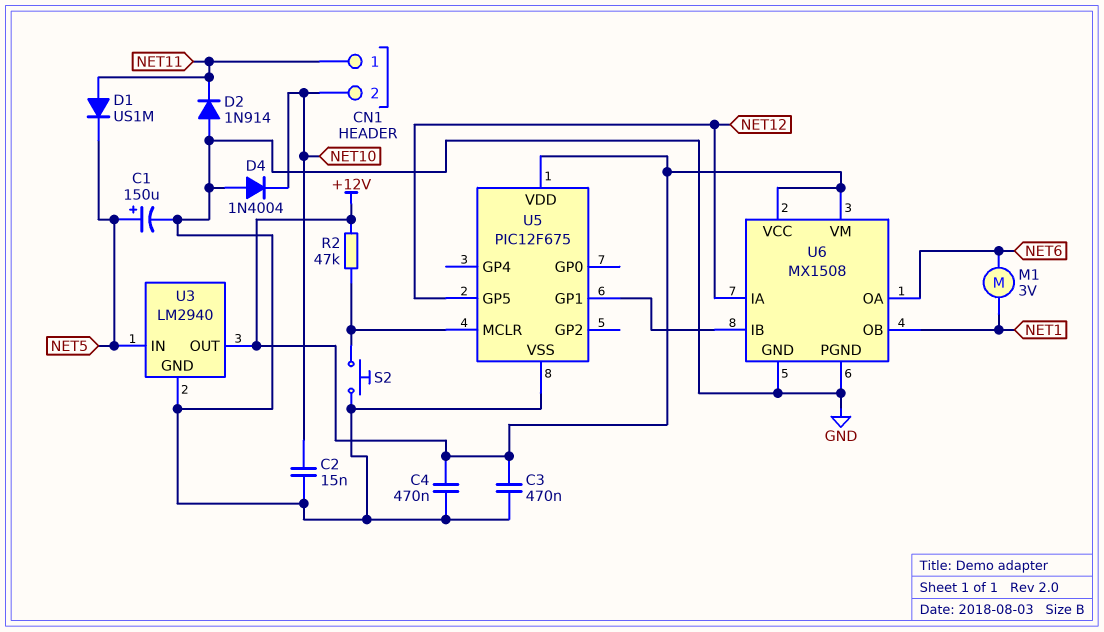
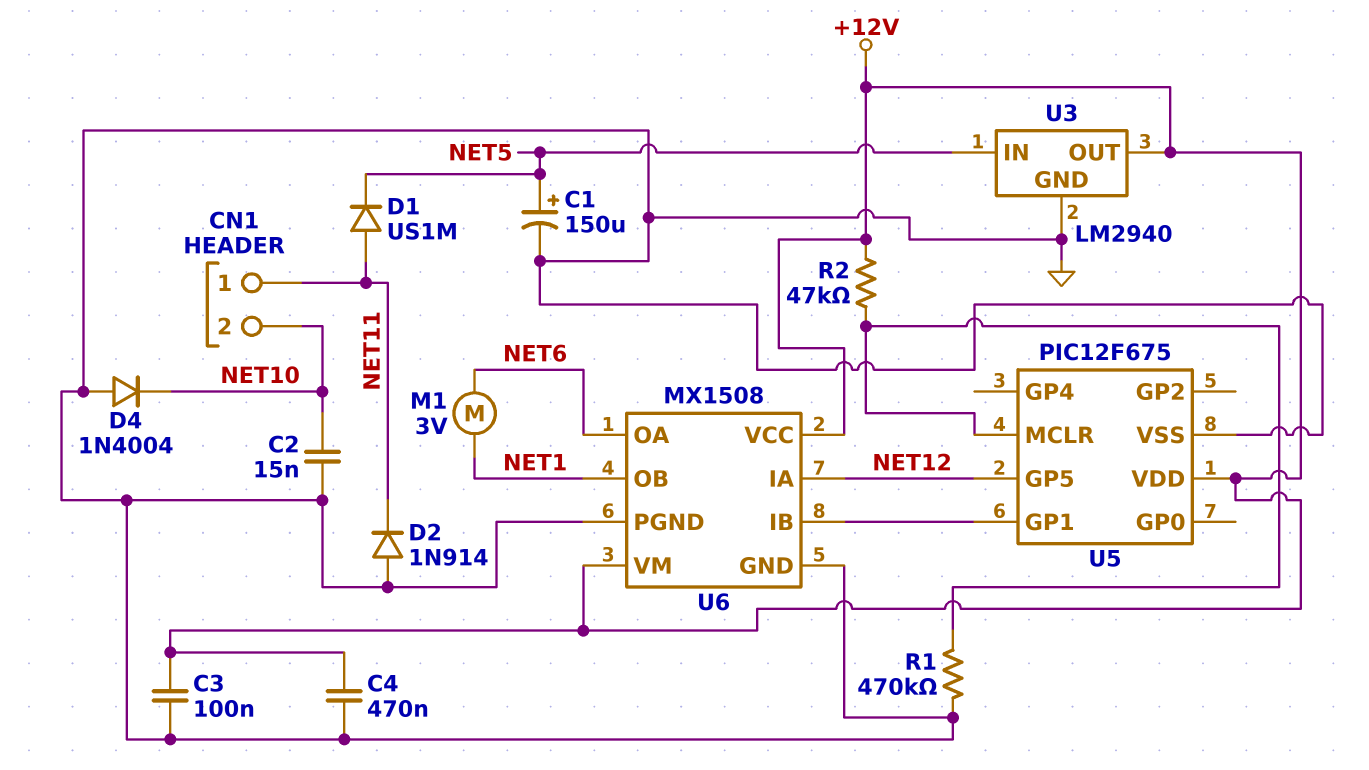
C3: 470nF (+12V, GND) -> 100nF (+12V, GND)
R1: none -> 470k (GND, U5/MCLR)
S2: button (GND, U5/MCLR) -> none

